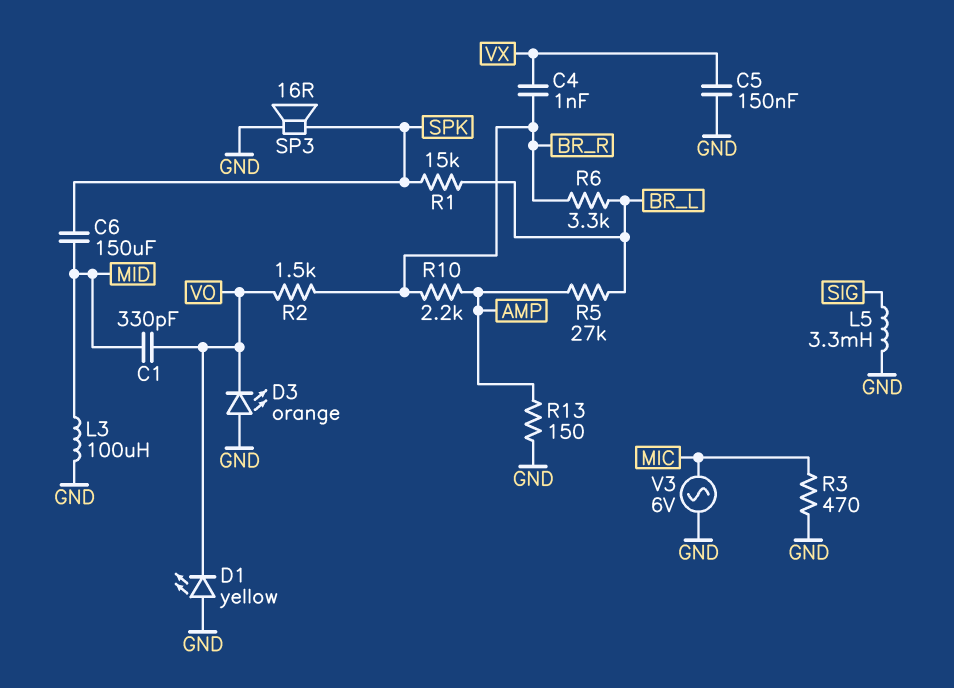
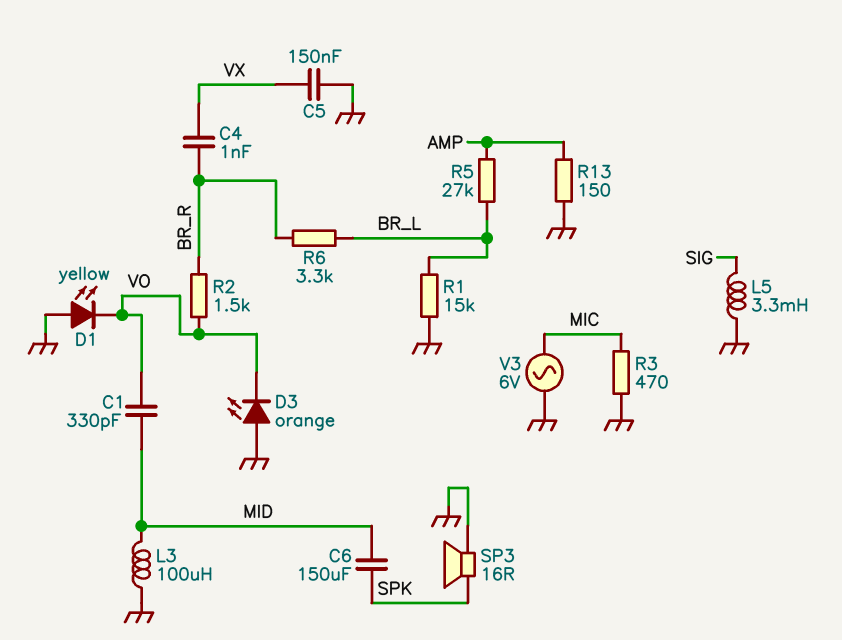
R1: 15k (BR_L, SPK) -> 15k (BR_L, GND)
R10: 2.2k (AMP, BR_R) -> none

